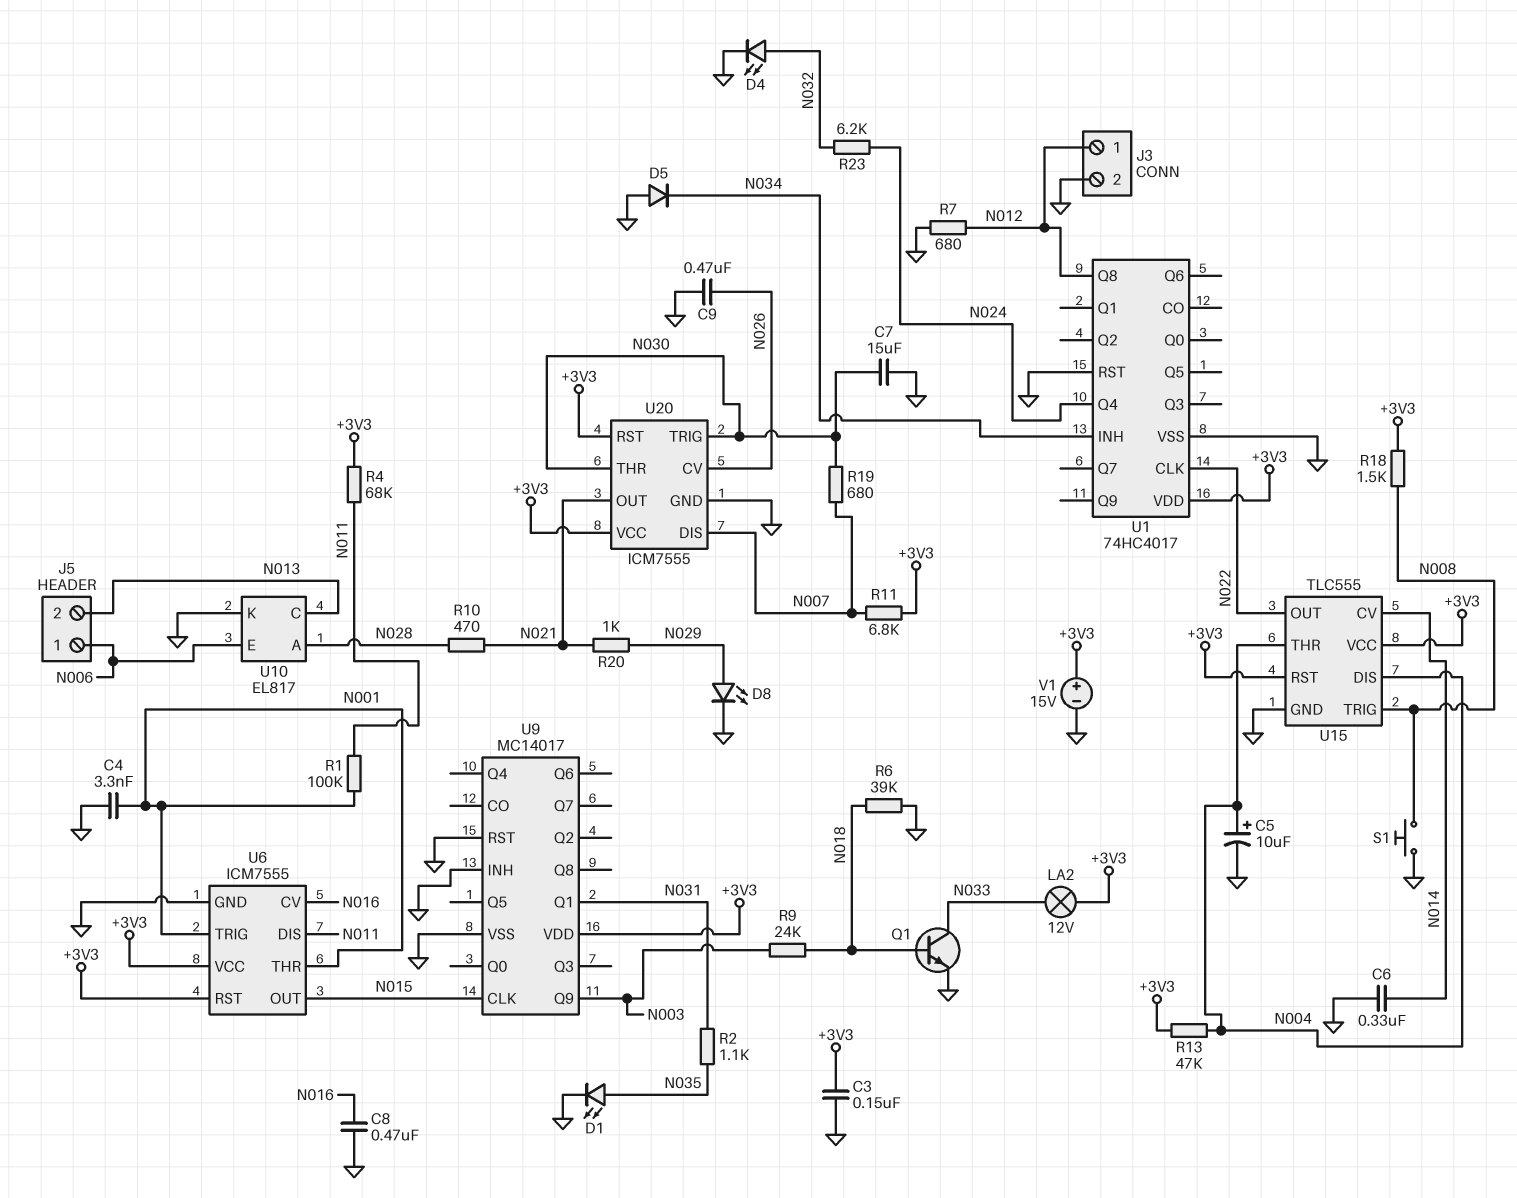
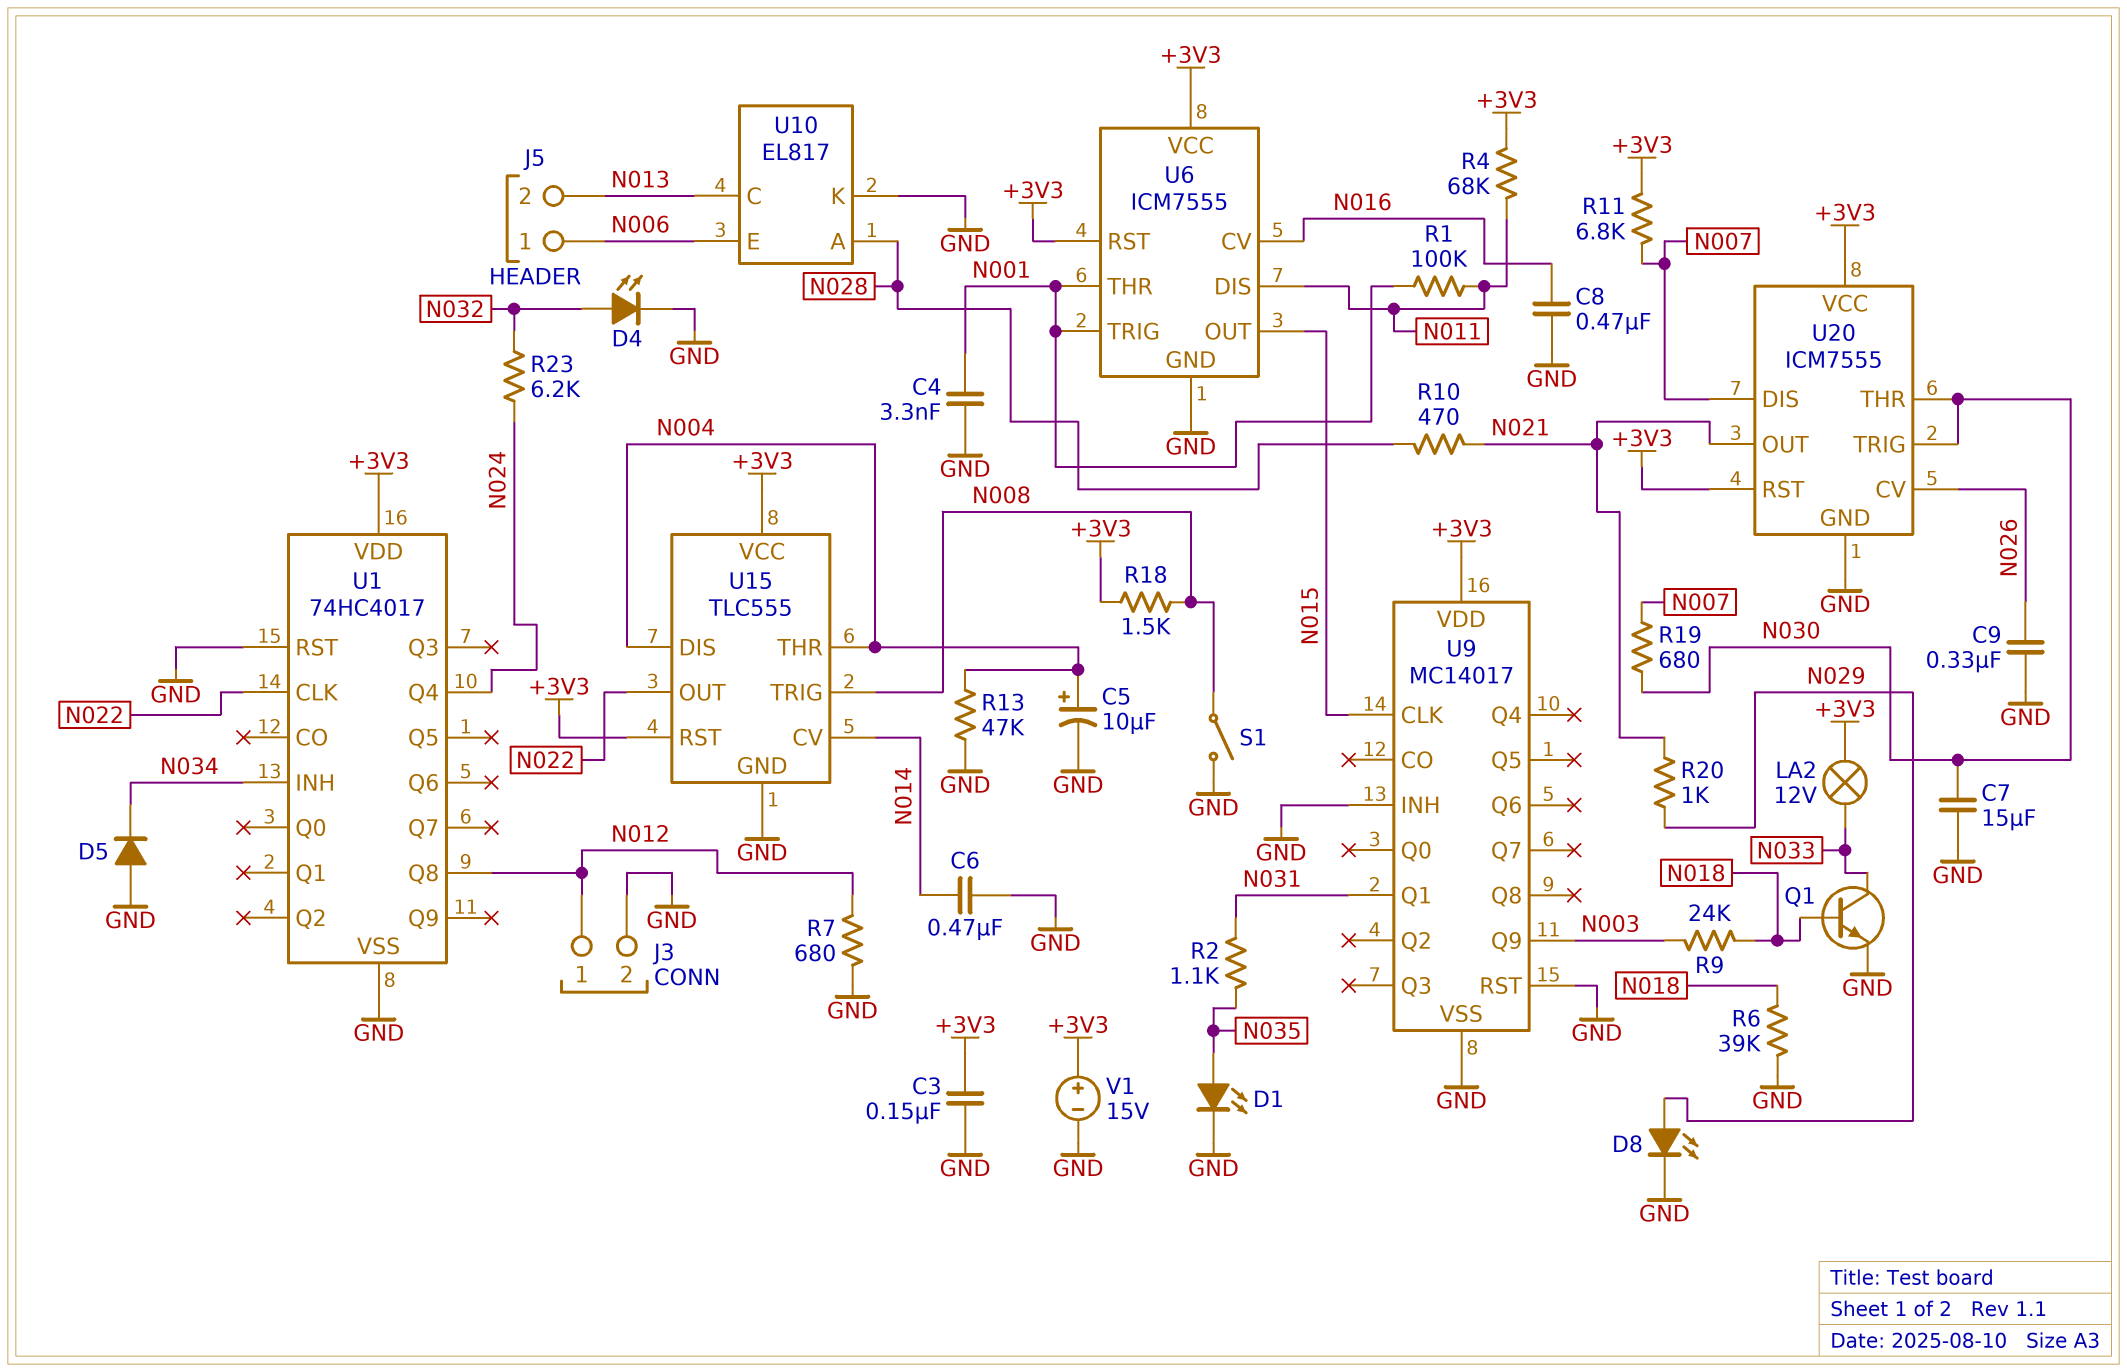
C6: 330nF (GND, N014) -> 470nF (GND, N014)
C9: 470nF (GND, N026) -> 330nF (GND, N026)
R13: 47k (+3V3, N004) -> 47k (GND, N004)
S1: button (GND, N008) -> switch (GND, N008)

